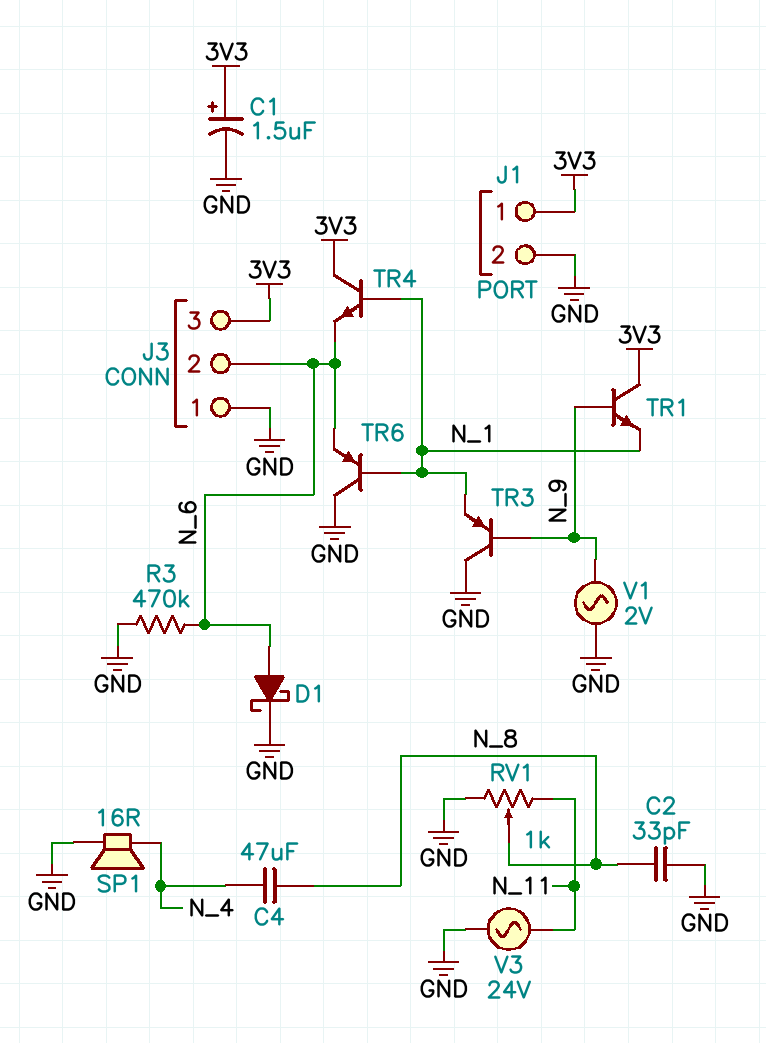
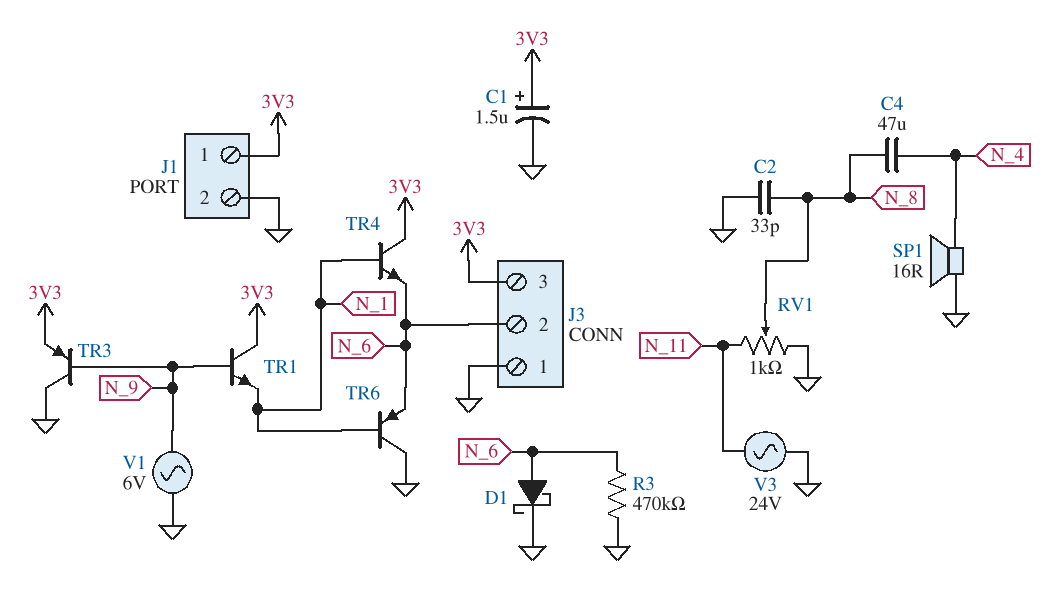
TR3: PNP (B N_9, C GND, E N_1) -> PNP (B N_9, C GND, E 3V3)
V1: AC 2V (GND, N_9) -> AC 6V (GND, N_9)

